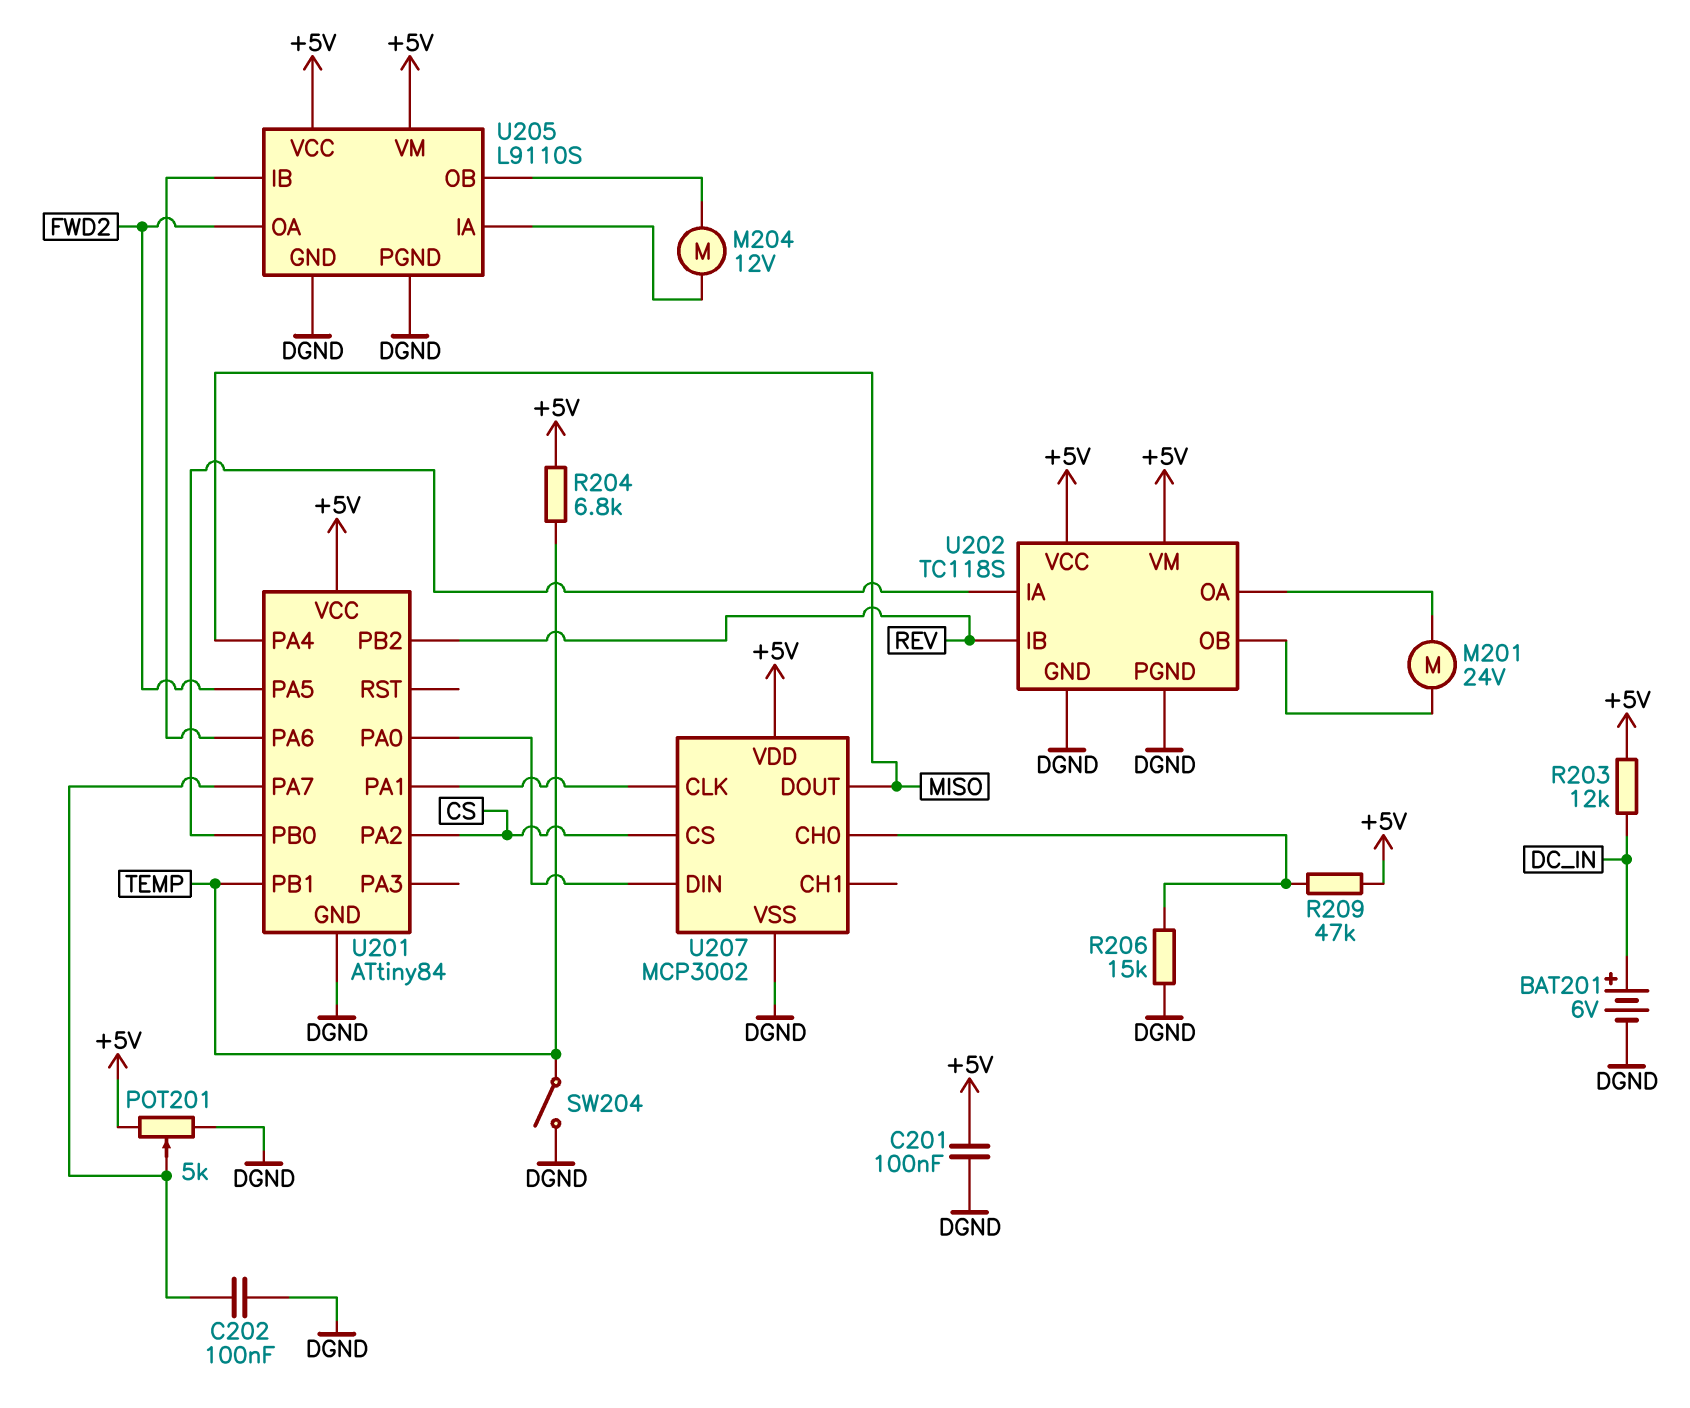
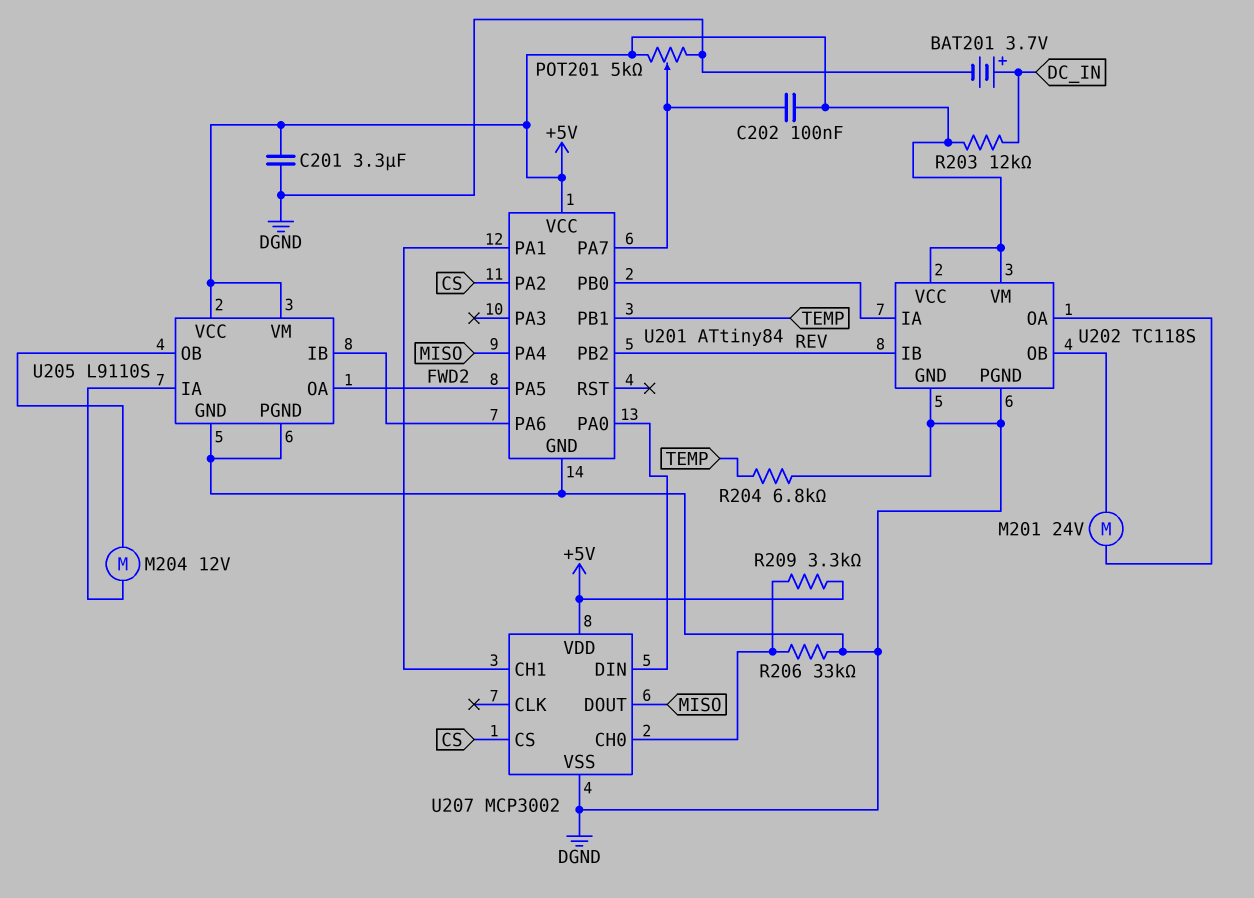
BAT201: 6V (plus DC_IN, minus DGND) -> 3.7V (plus DC_IN, minus DGND)
C201: 100nF (+5V, DGND) -> 3.3uF (+5V, DGND)
C202: 100nF (DGND, U201/PA7) -> 100nF (+5V, U201/PA7)
R204: 6.8k (+5V, TEMP) -> 6.8k (DGND, TEMP)
R206: 15k (DGND, U207/CH0) -> 33k (DGND, U207/CH0)
R209: 47k (+5V, U207/CH0) -> 3.3k (+5V, U207/CH0)
SW204: switch (DGND, TEMP) -> none
U207 pin CH1: none -> U201/PA1
U207 pin CLK: U201/PA1 -> none

